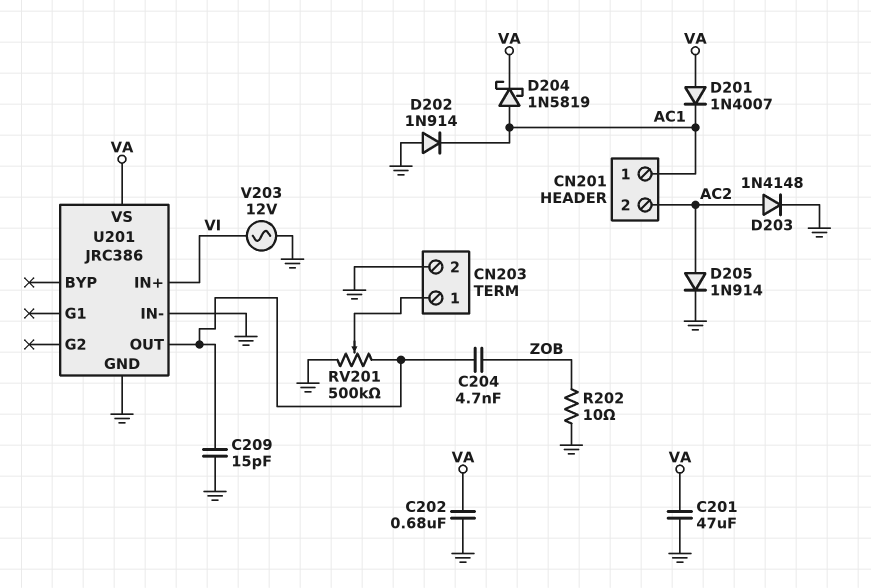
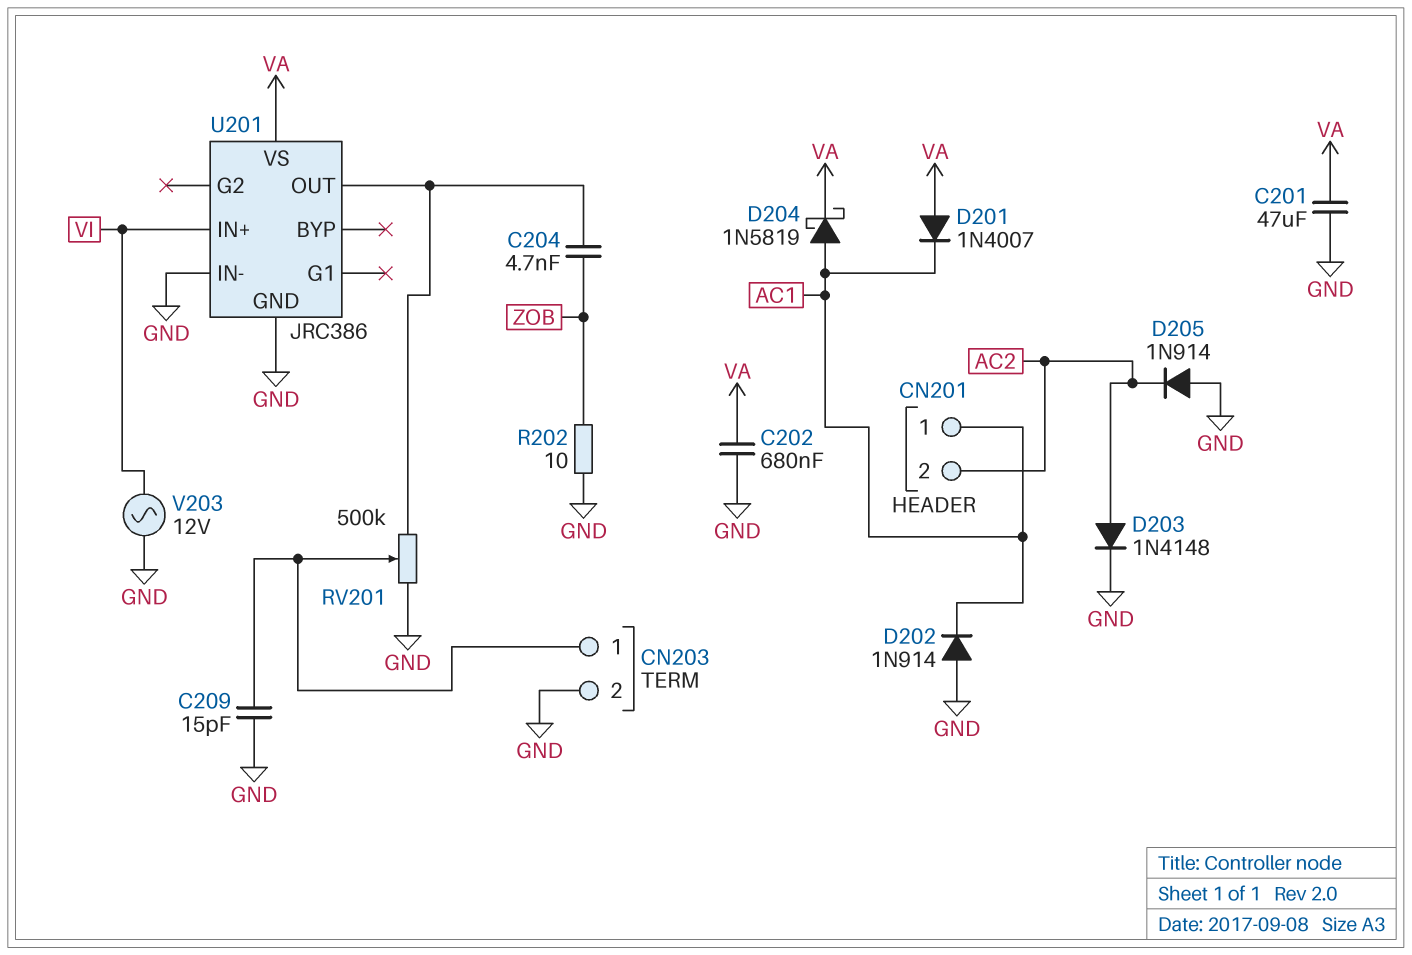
C209: 15pF (GND, U201/OUT) -> 15pF (CN203/1, GND)
D205: diode 1N914 (A AC2, K GND) -> diode 1N914 (A GND, K AC2)

